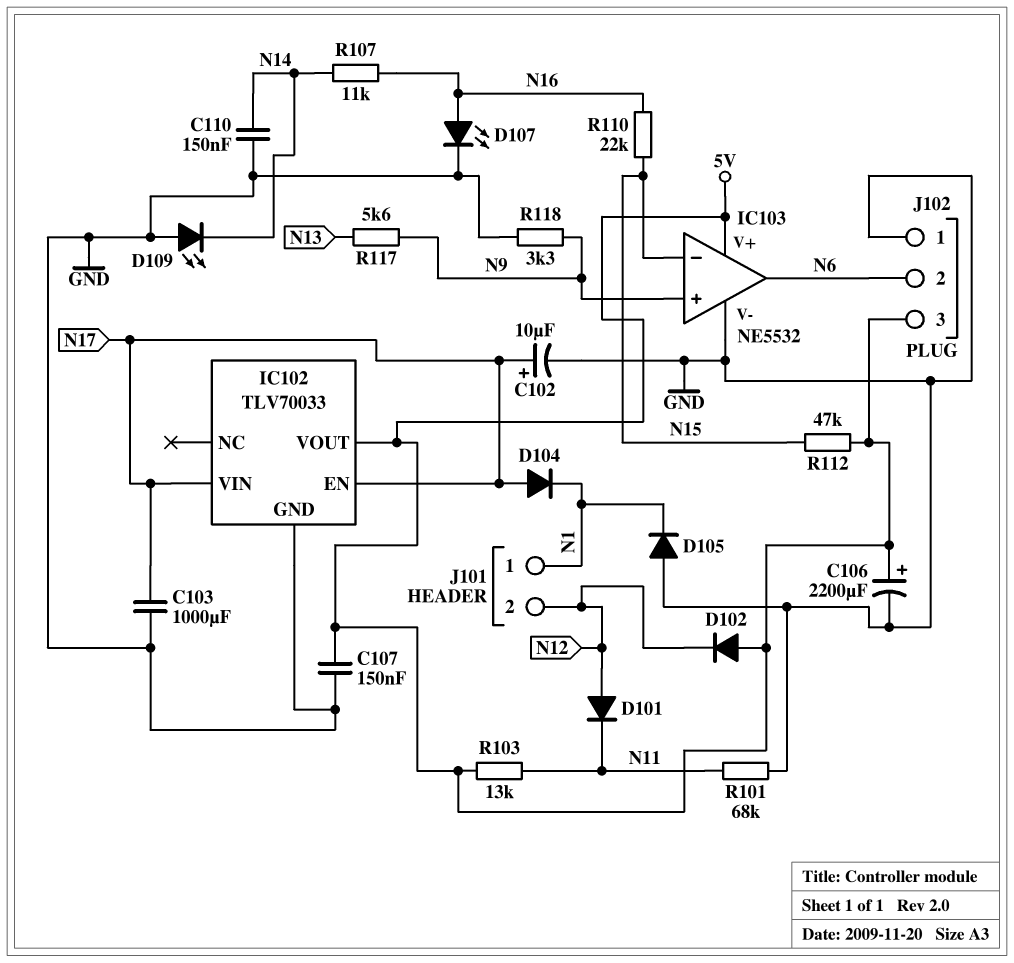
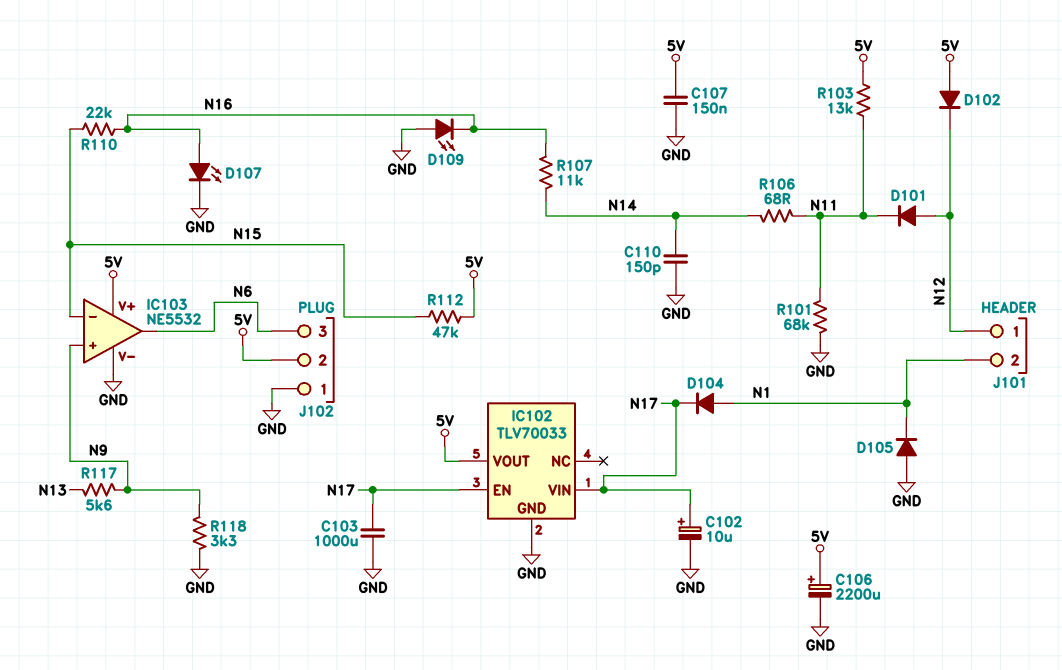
C110: 150nF (GND, N14) -> 150pF (GND, N14)
D104: diode (A N17, K N1) -> diode (A N1, K N17)
D109: LED (A GND, K N14) -> LED (A GND, K N16)
J101 pin 1: N1 -> N12
J101 pin 2: N12 -> N1
J102 pin 2: N6 -> 5V
J102 pin 3: 5V -> N6
R106: none -> 68 (N11, N14)

